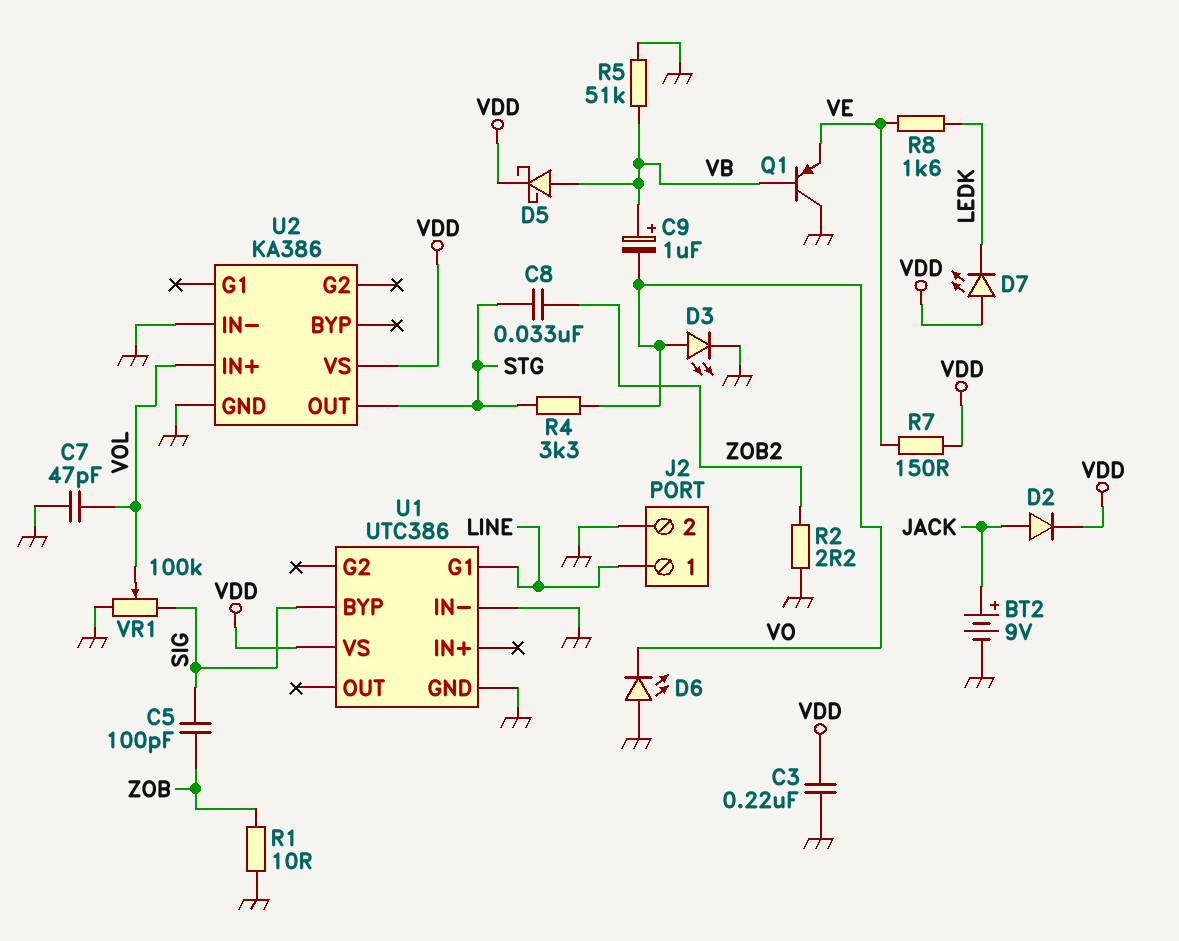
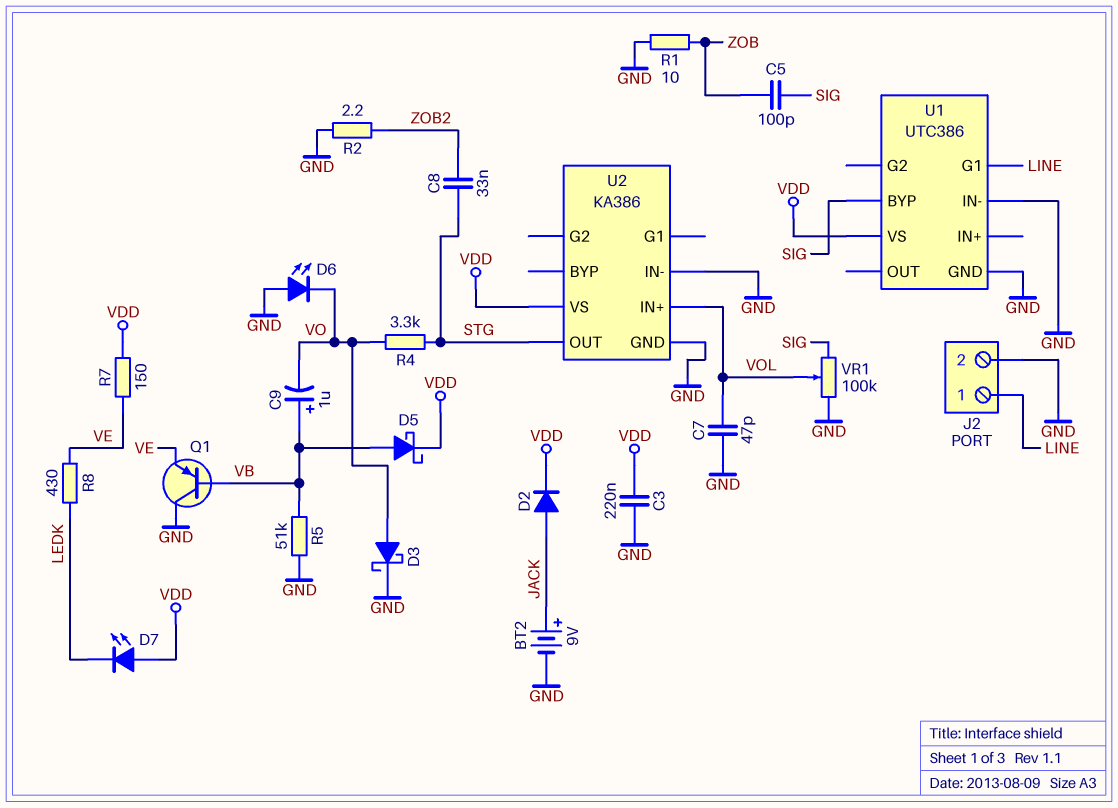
D3: LED (A VO, K GND) -> schottky (A VO, K GND)
R8: 1.6k (LEDK, VE) -> 430 (LEDK, VE)

